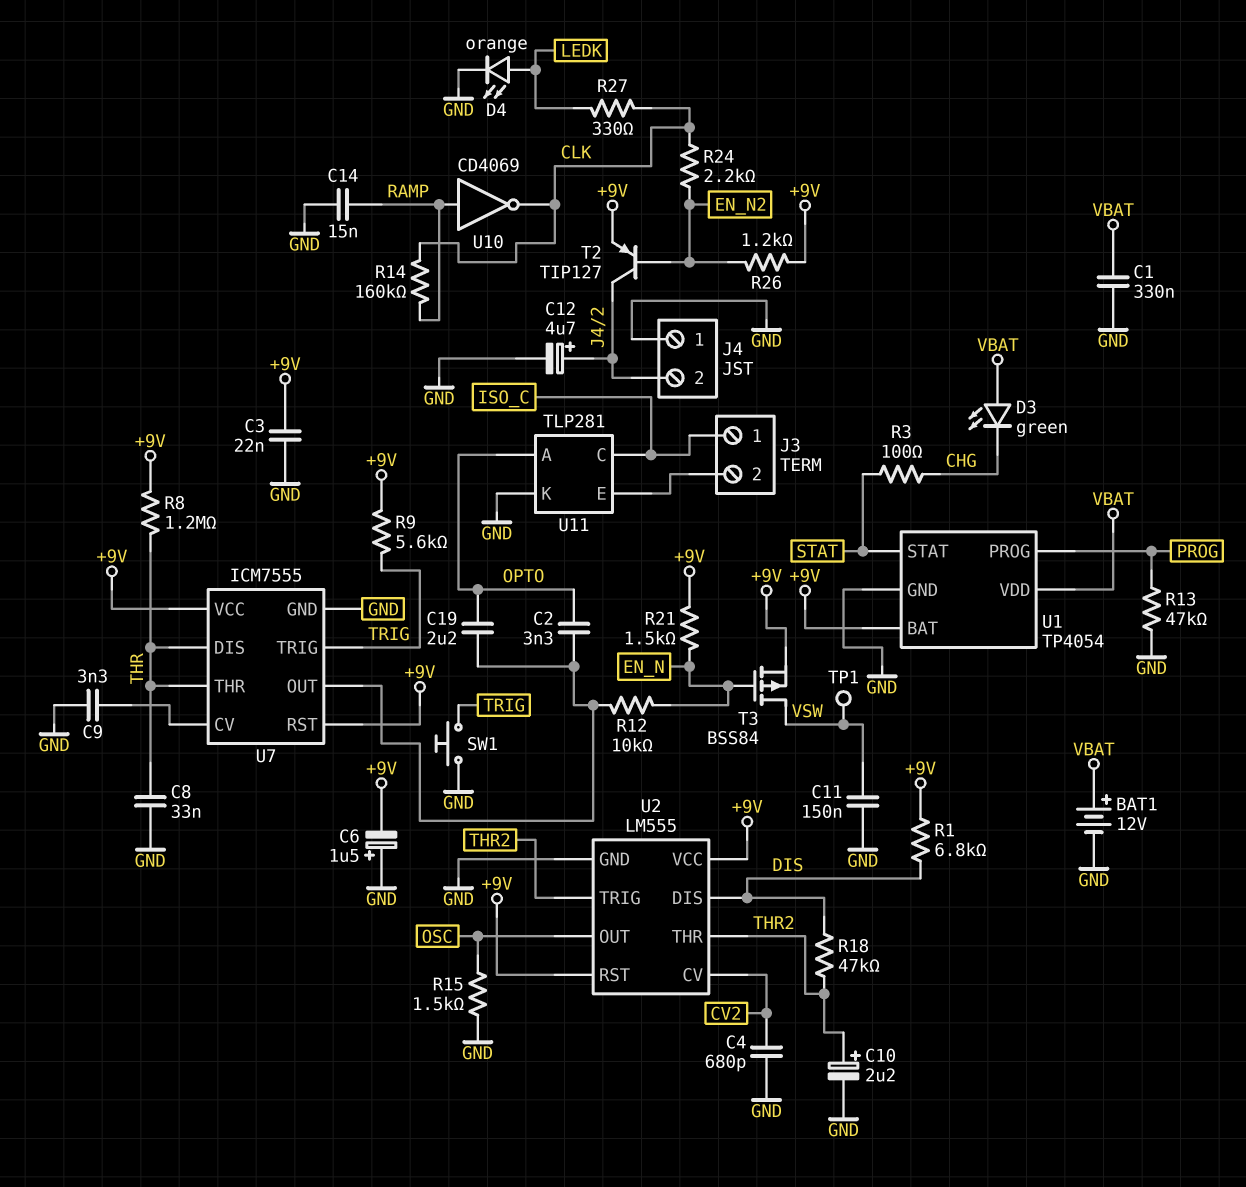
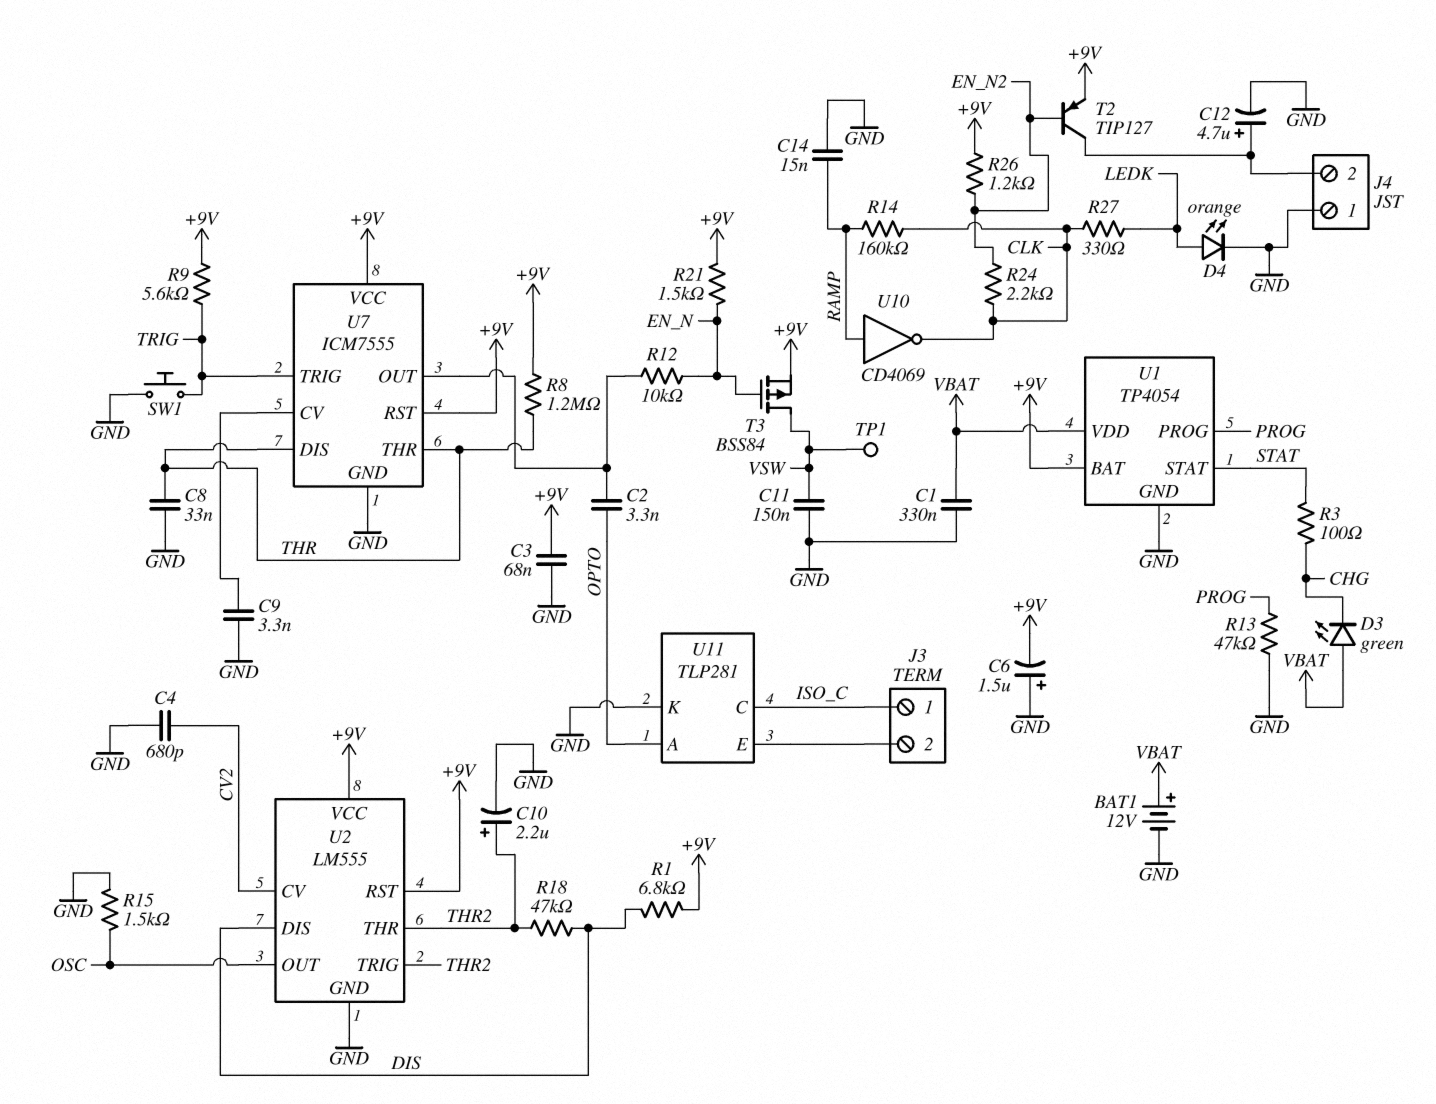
C3: 22nF (+9V, GND) -> 68nF (+9V, GND)
C19: 2.2uF (OPTO, U7/OUT) -> none

